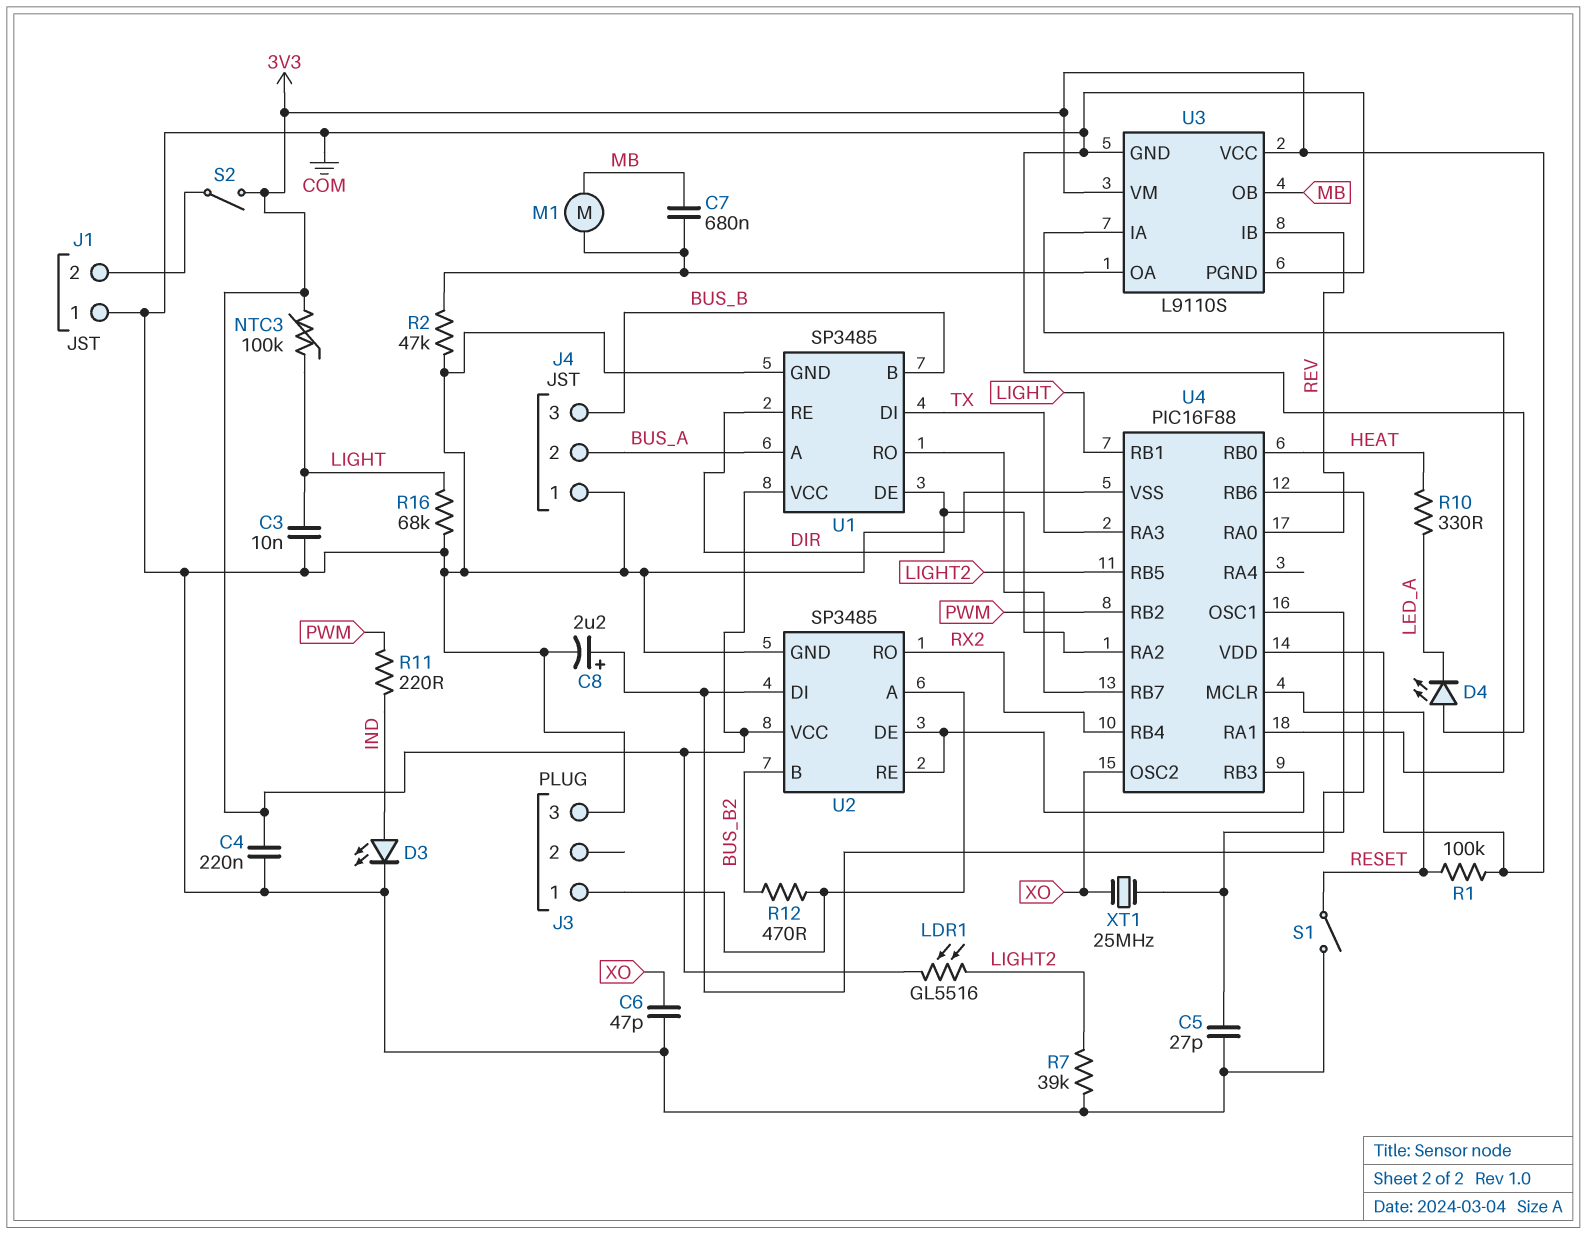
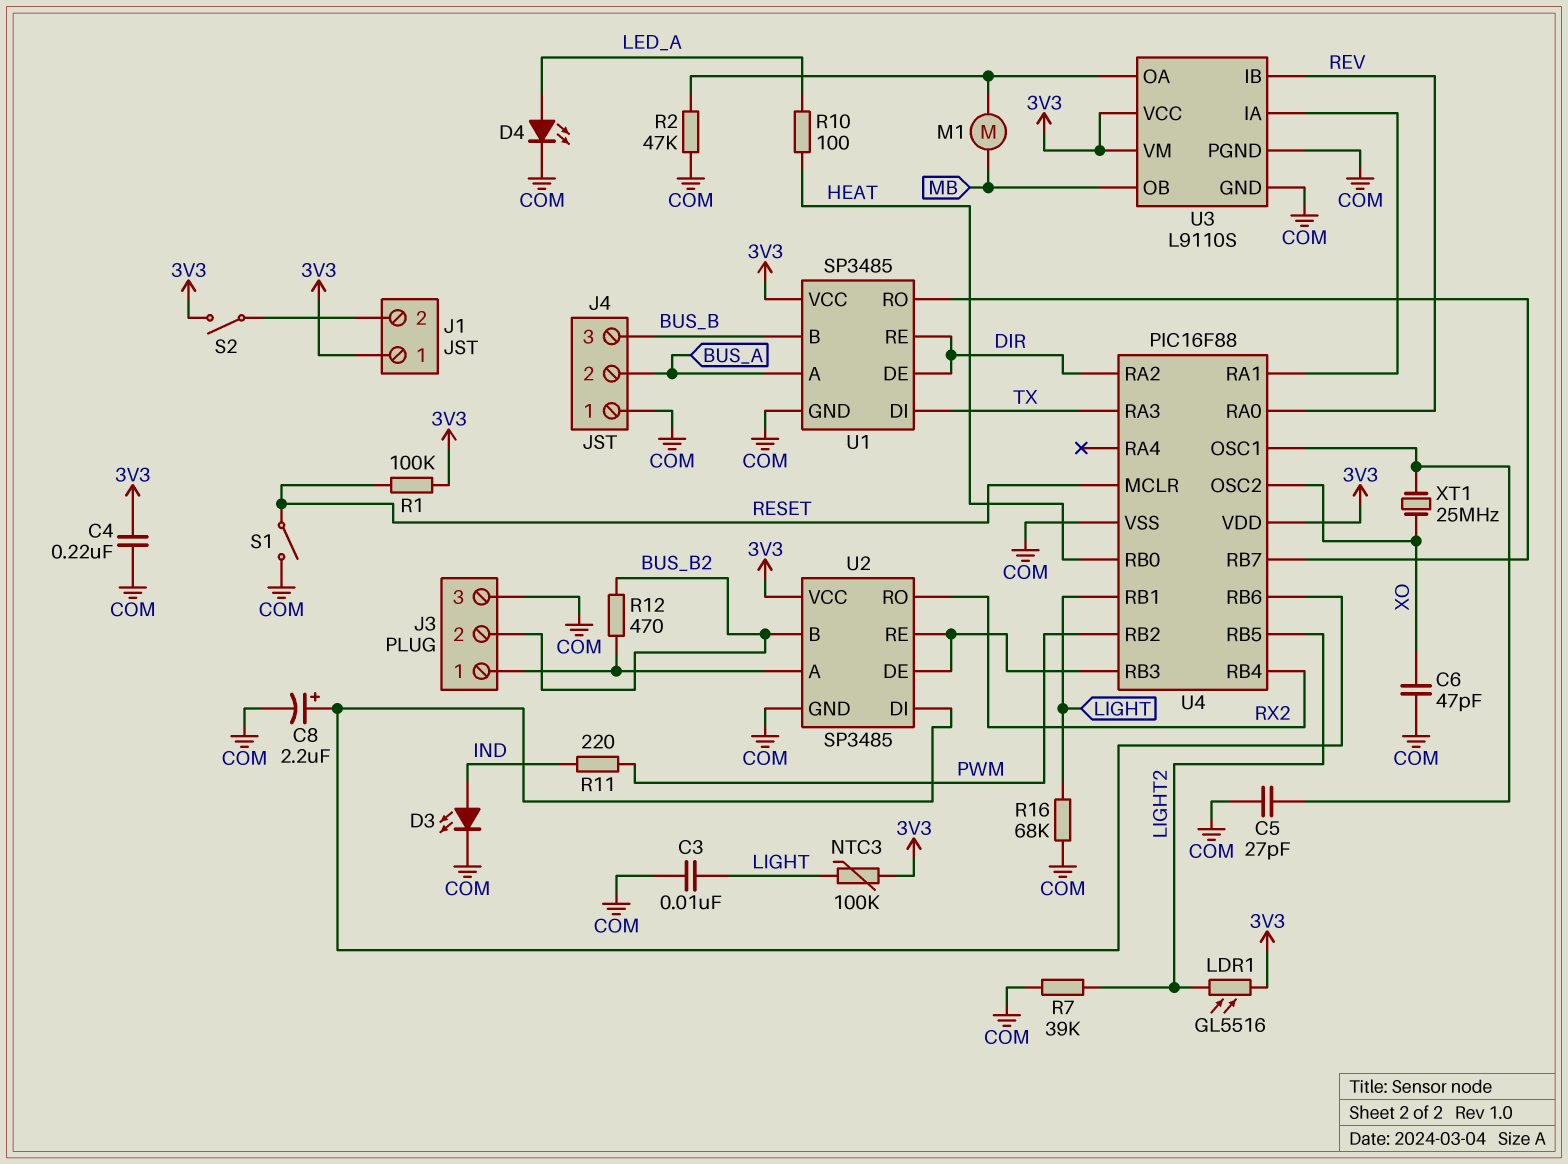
C7: 680nF (MB, U3/OA) -> none
D4: LED (A COM, K LED_A) -> LED (A LED_A, K COM)
J1 pin 1: COM -> 3V3
J3 pin 2: none -> BUS_B2
R10: 330 (HEAT, LED_A) -> 100 (HEAT, LED_A)

